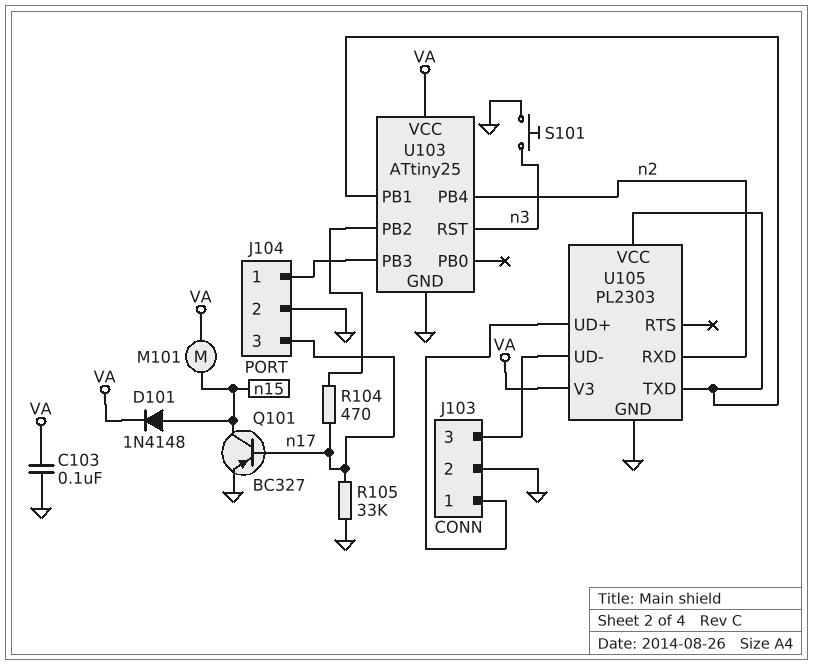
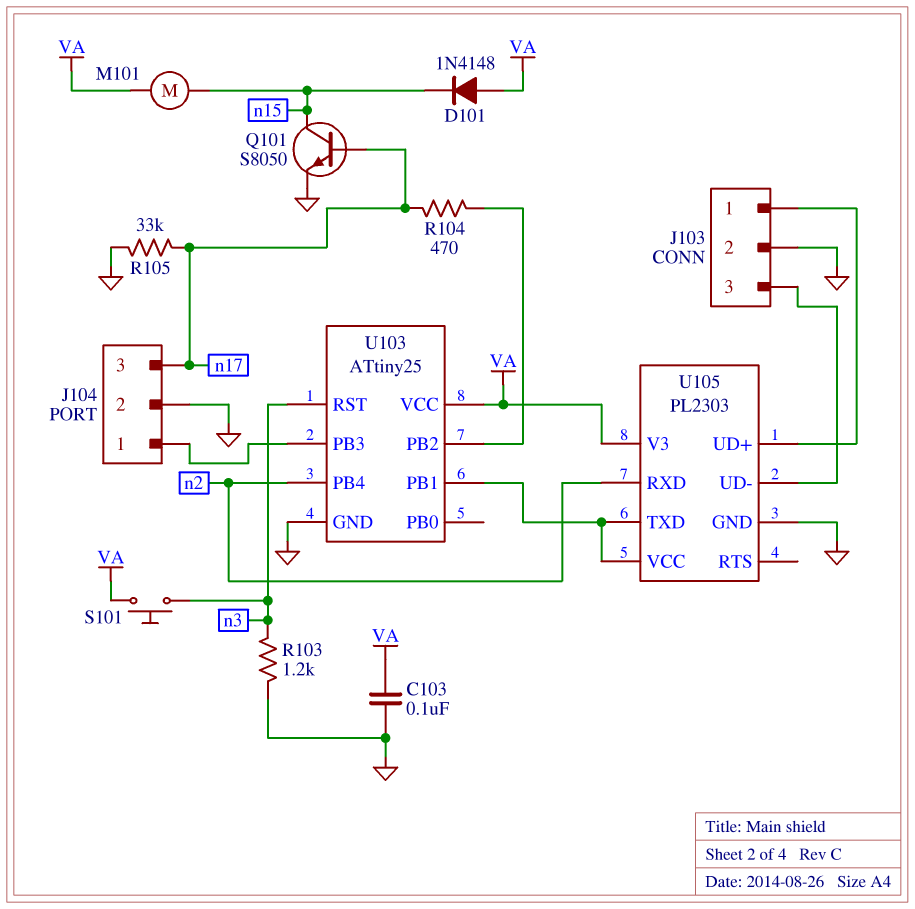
D101: diode 1N4148 (A n15, K VA) -> diode 1N4148 (A VA, K n15)
Q101: PNP BC327 (B n17, C n15, E GND) -> NPN S8050 (B n17, C n15, E GND)
R103: none -> 1.2k (GND, n3)
S101: button (GND, n3) -> button (VA, n3)

